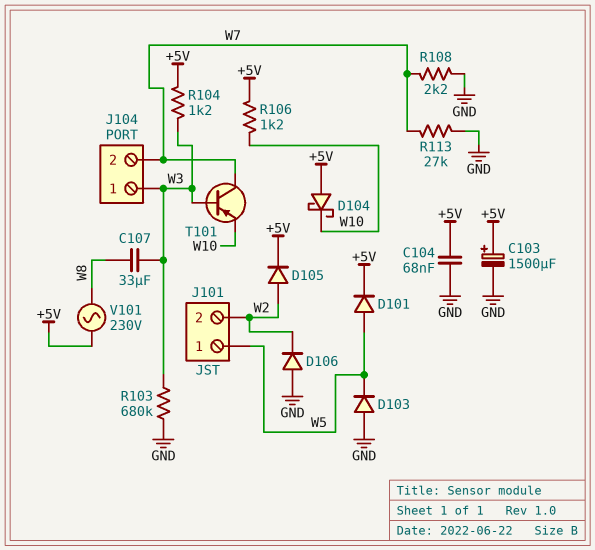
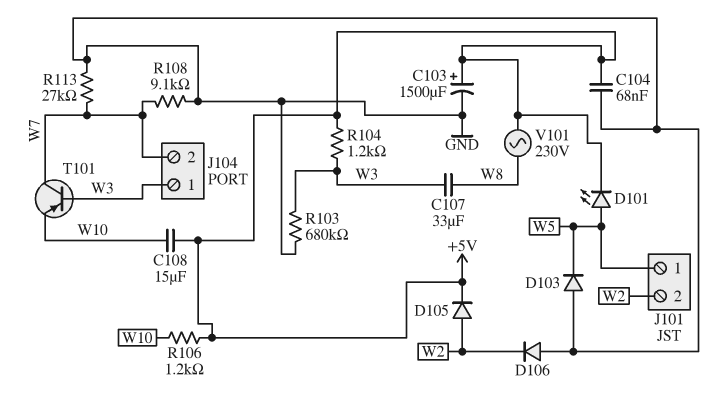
C108: none -> 15uF (+5V, W10)
D101: diode (A W5, K +5V) -> LED (A W5, K +5V)
D104: schottky (A +5V, K W10) -> none
R108: 2.2k (GND, W7) -> 9.1k (GND, W7)

